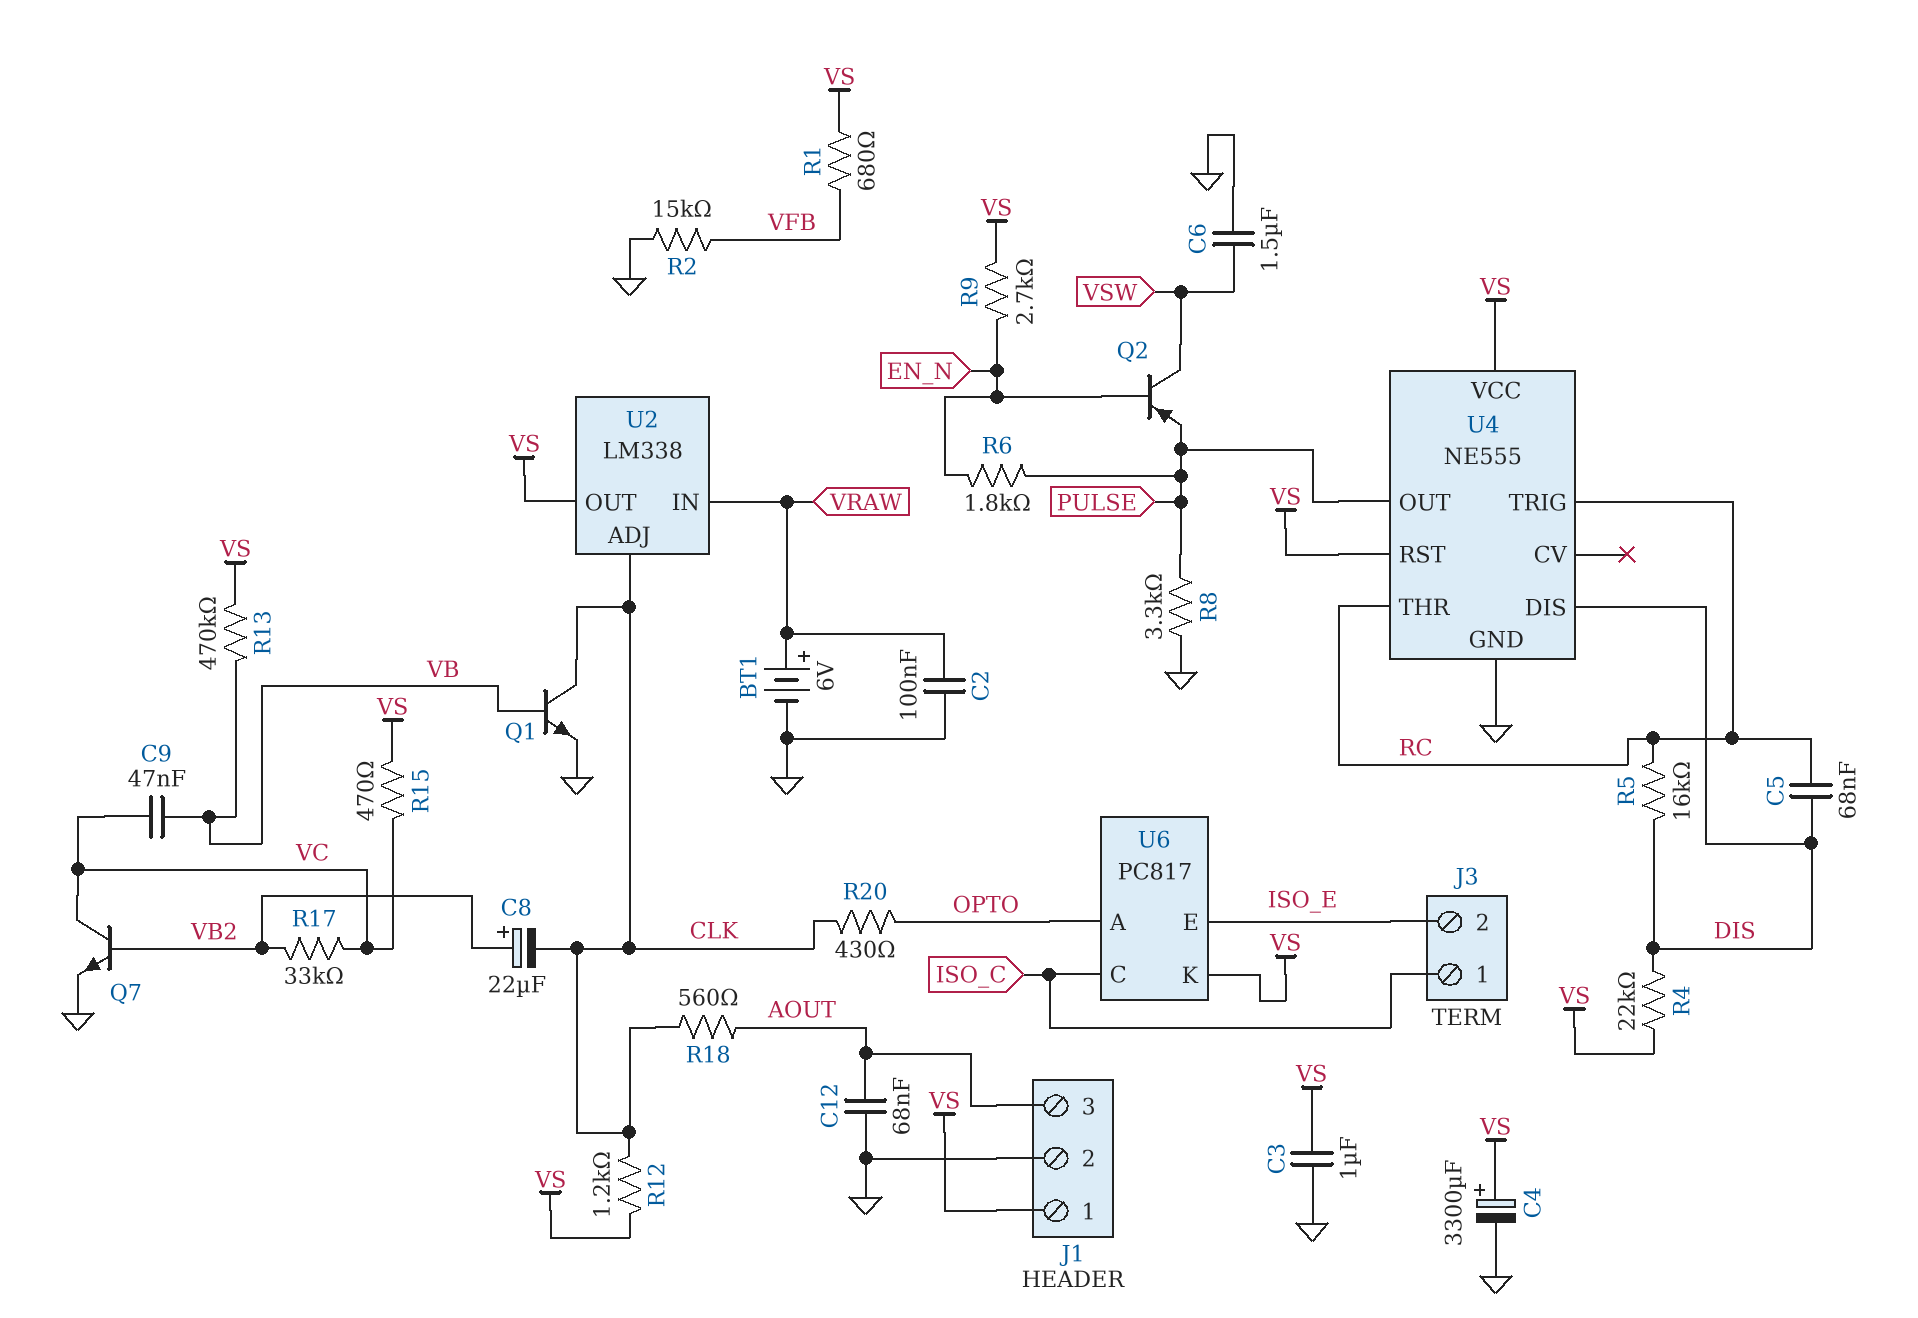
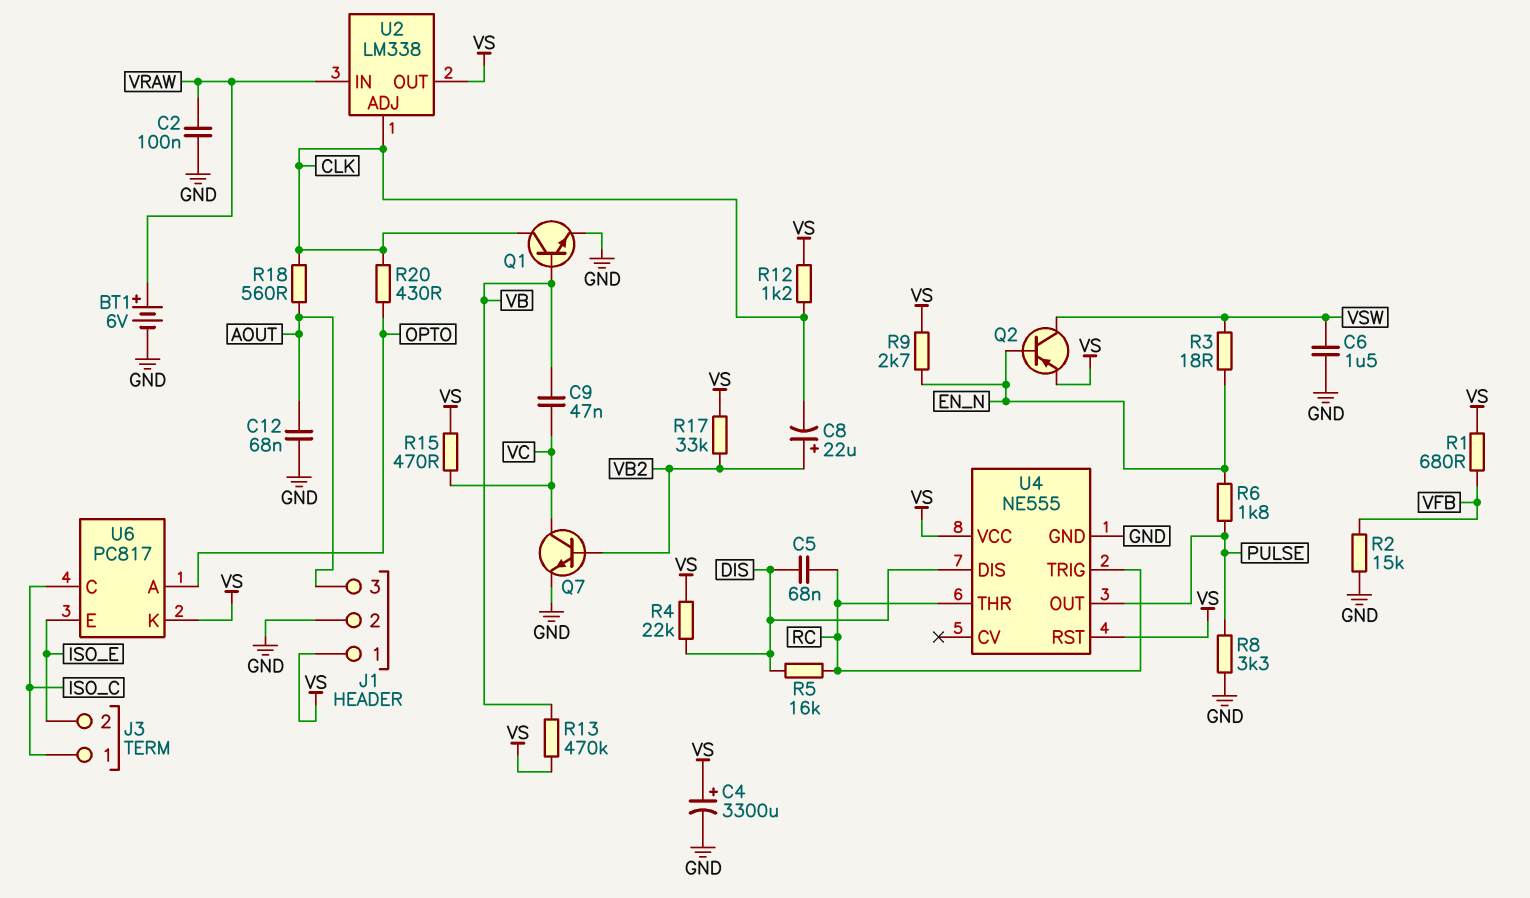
C3: 1uF (GND, VS) -> none
Q2: PNP (B EN_N, C VSW, E PULSE) -> PNP (B EN_N, C VSW, E VS)
R3: none -> 18 (EN_N, VSW)
R17: 33k (VB2, VC) -> 33k (VB2, VS)

